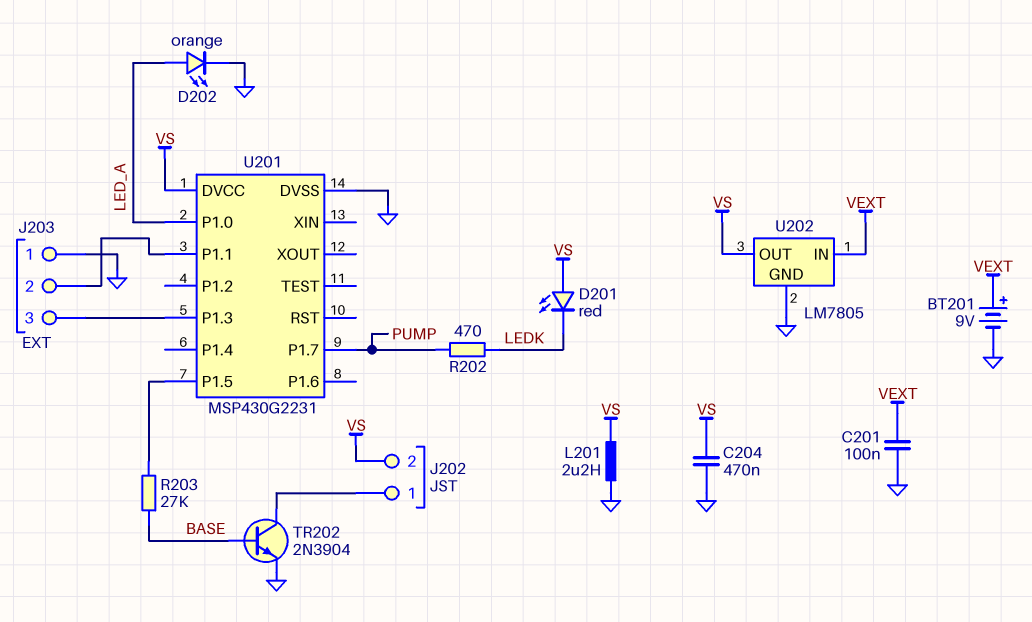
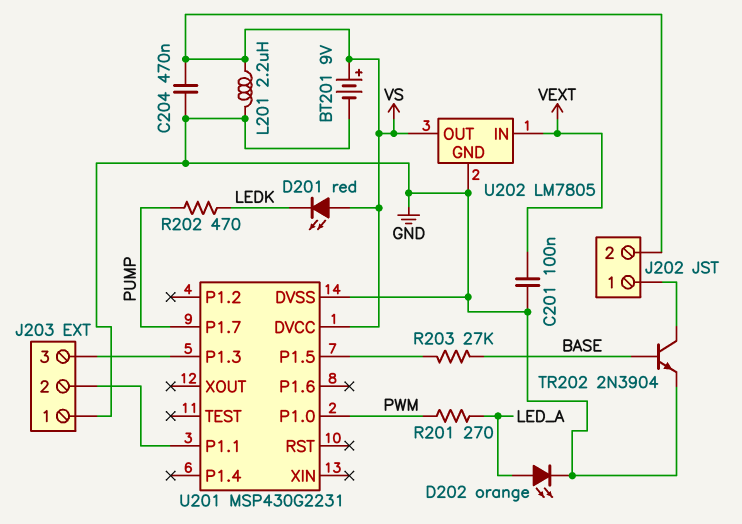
BT201: 9V (plus VEXT, minus GND) -> 9V (plus VS, minus GND)
R201: none -> 270 (LED_A, PWM)
U201 pin P1.0: LED_A -> PWM

